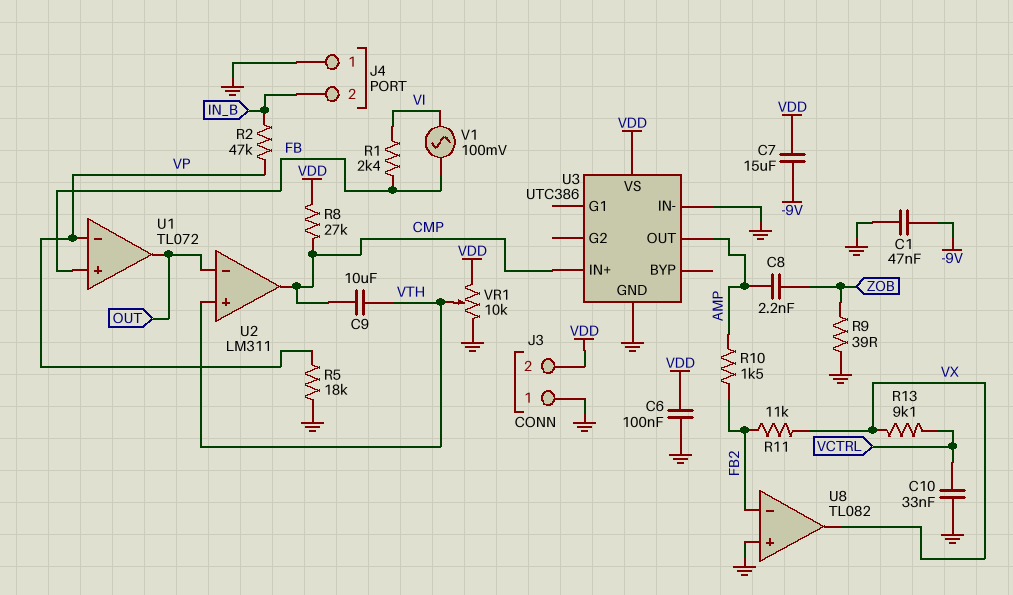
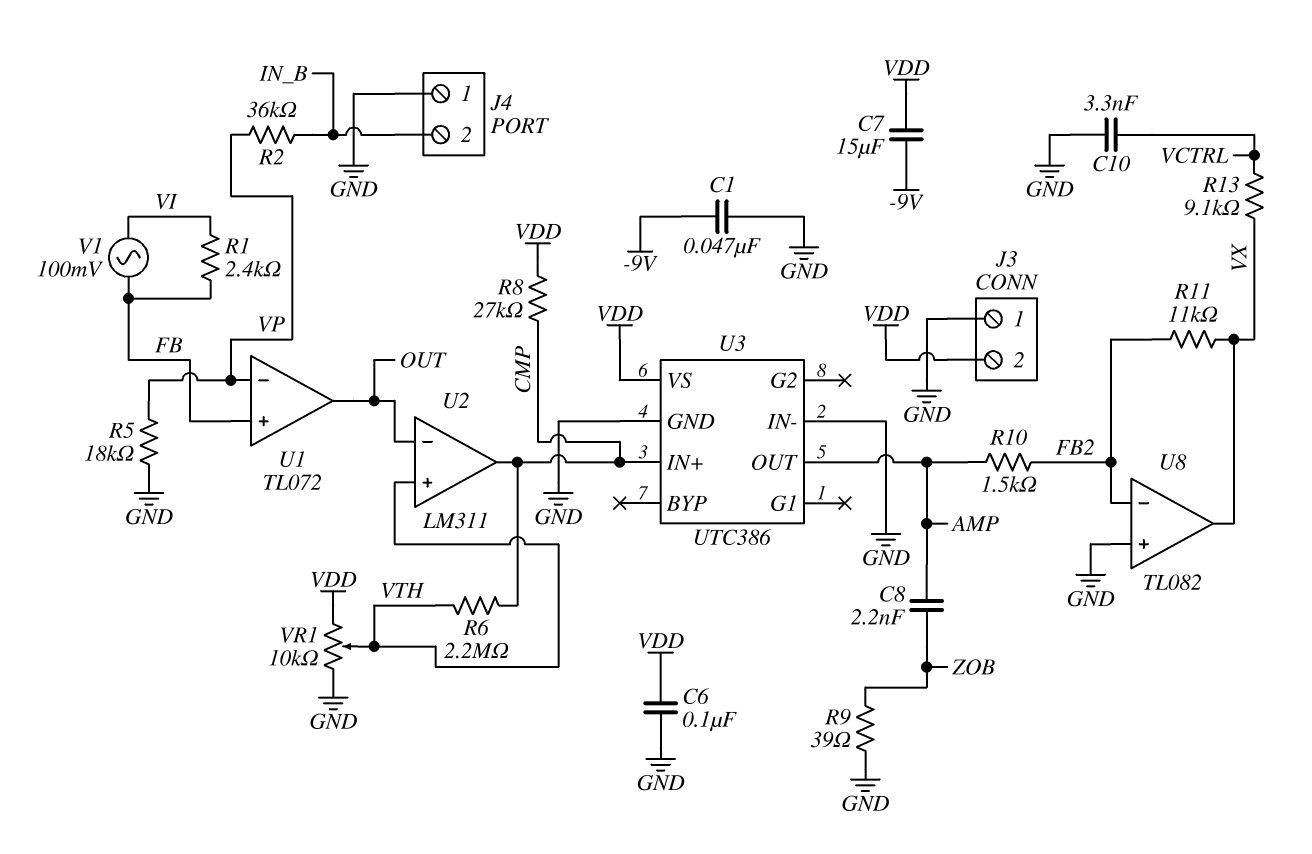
C9: 10uF (CMP, VTH) -> none
C10: 33nF (GND, VCTRL) -> 3.3nF (GND, VCTRL)
R2: 47k (IN_B, VP) -> 36k (IN_B, VP)
R6: none -> 2.2M (CMP, VTH)

